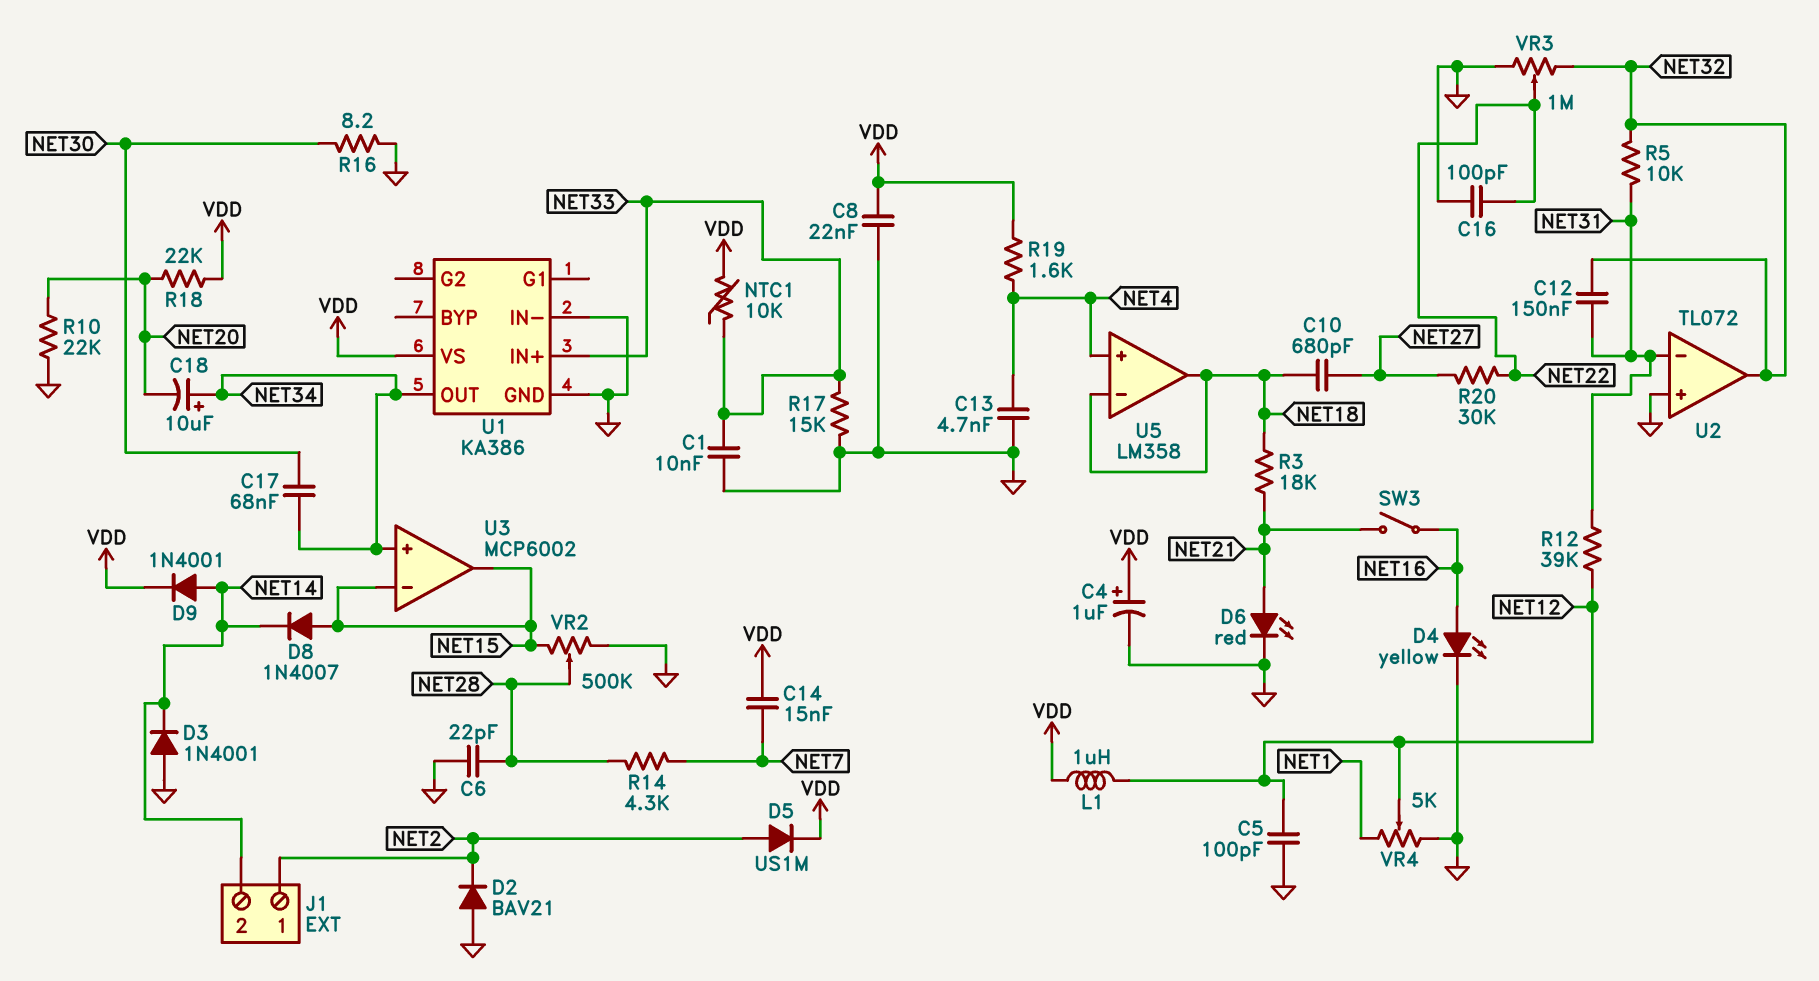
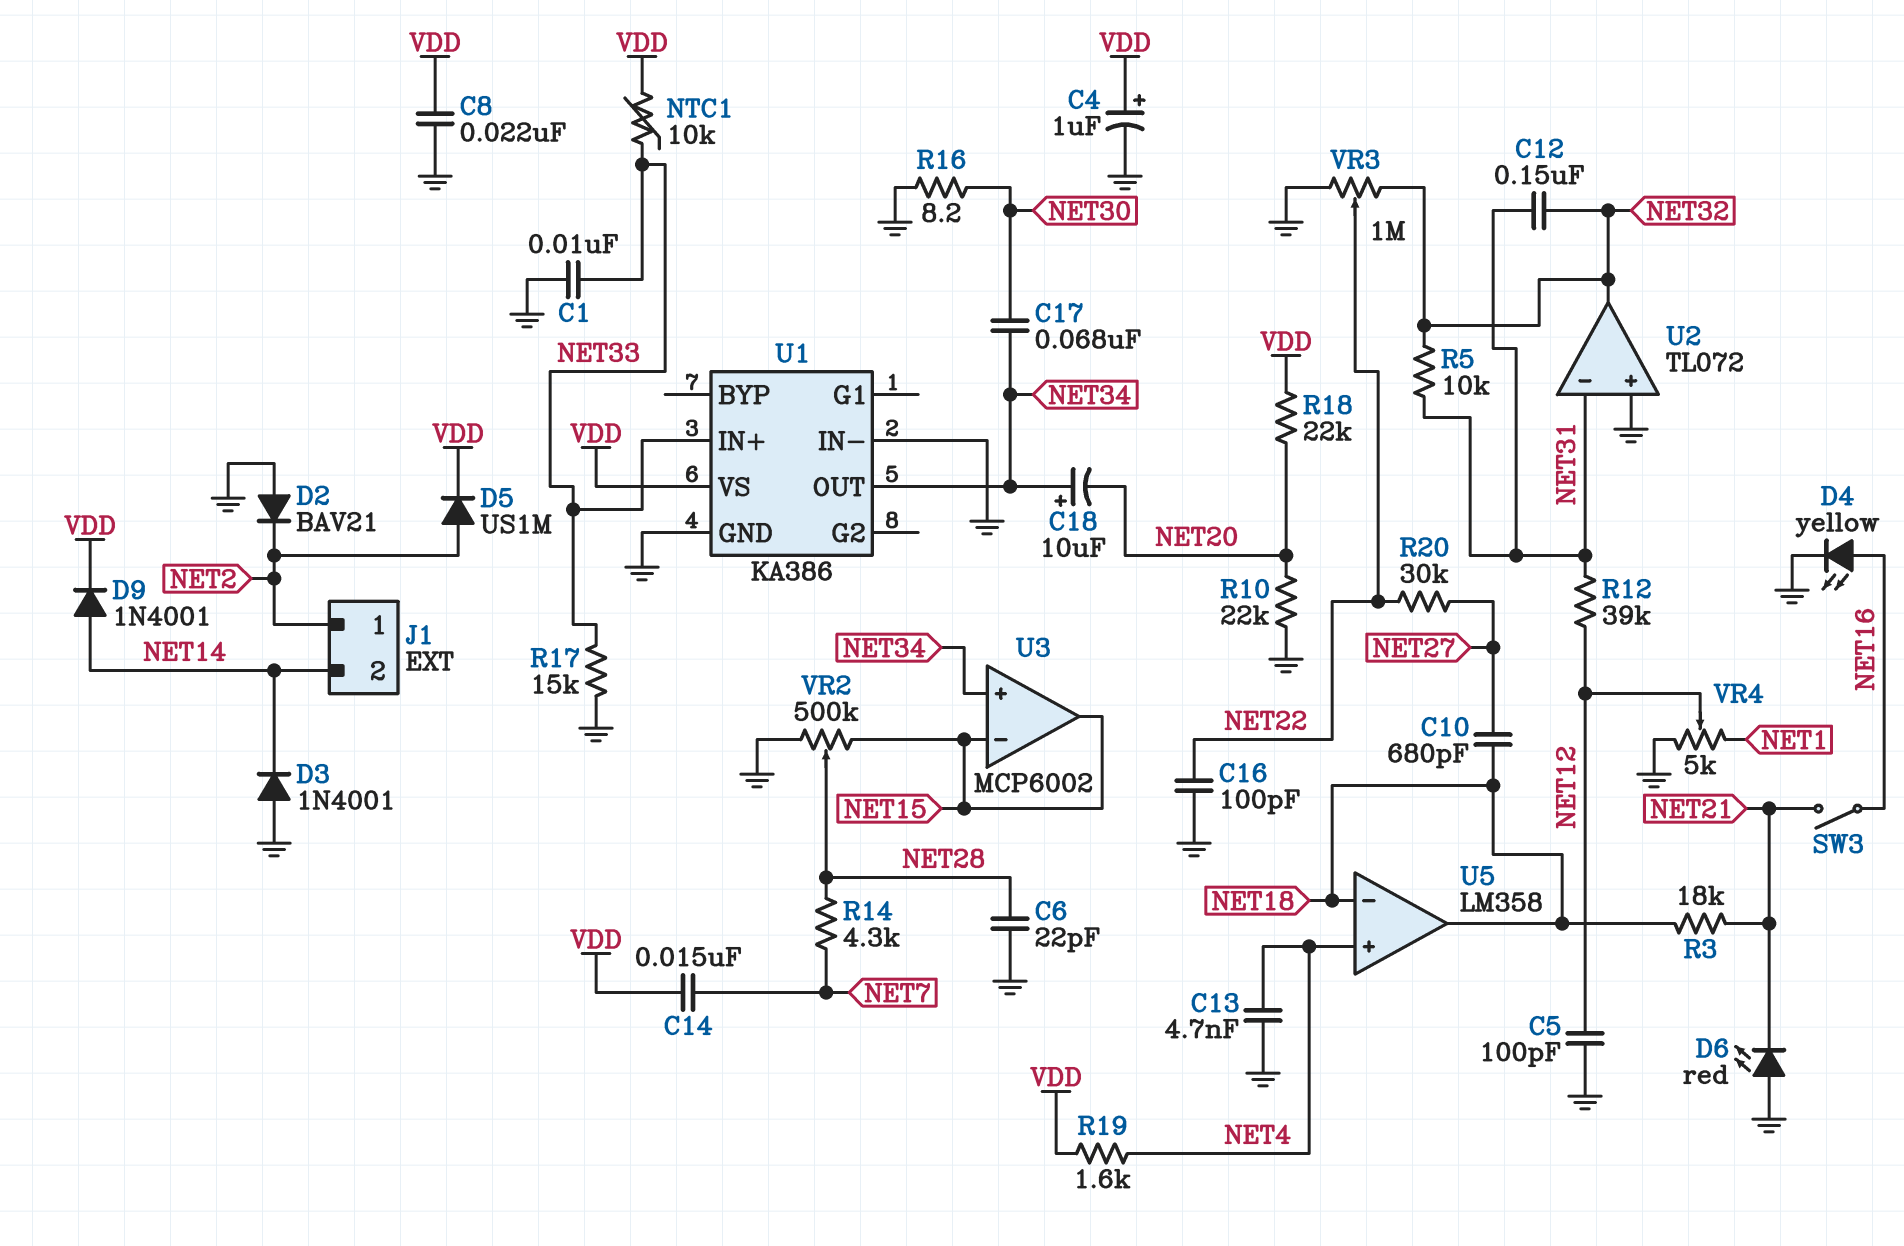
D6: LED red (A NET21, K GND) -> LED red (A GND, K NET21)
D8: diode 1N4007 (A NET15, K NET14) -> none
L1: 1uH (NET12, VDD) -> none

